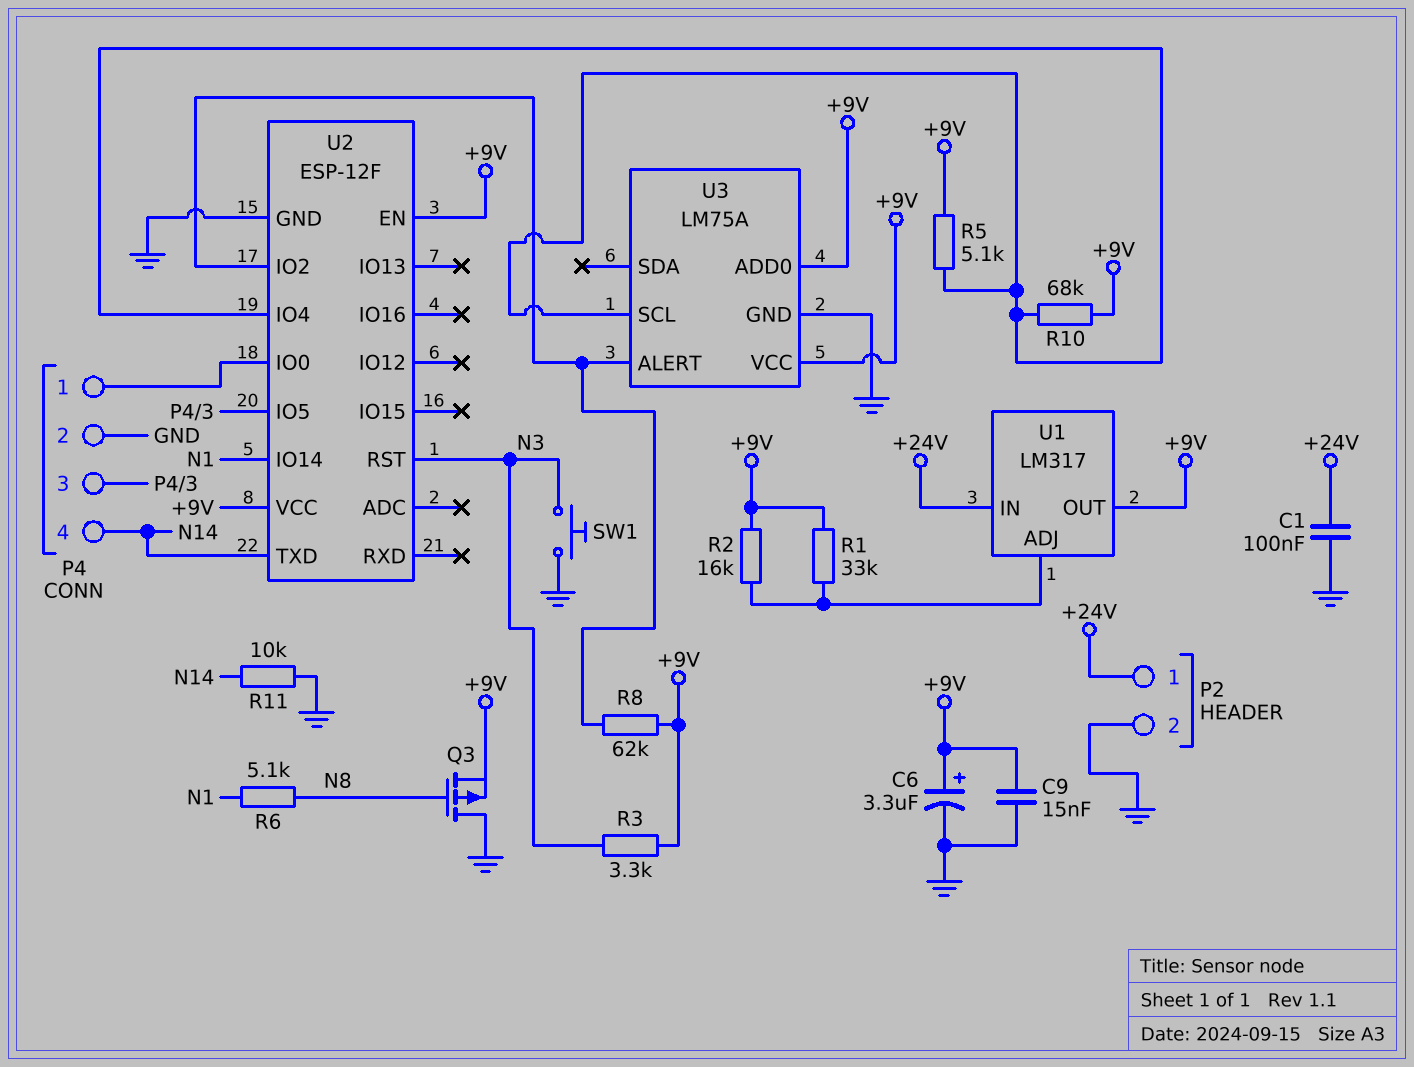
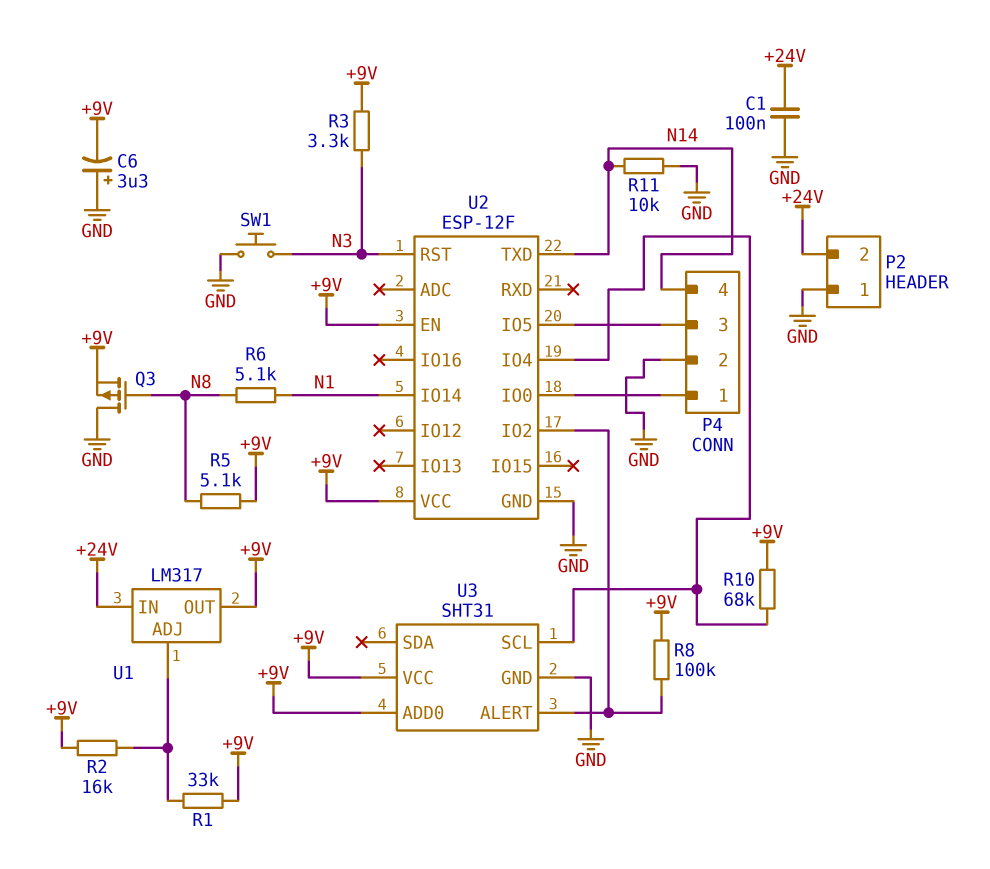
C6: 3.3uF (plus +9V, minus GND) -> 3.3uF (plus GND, minus +9V)
C9: 15nF (+9V, GND) -> none
P2 pin 1: +24V -> GND
P2 pin 2: GND -> +24V
R5: 5.1k (+9V, U2/IO4) -> 5.1k (+9V, N8)
R8: 62k (+9V, U2/IO2) -> 100k (+9V, U2/IO2)
U3: LM75A -> SHT31

